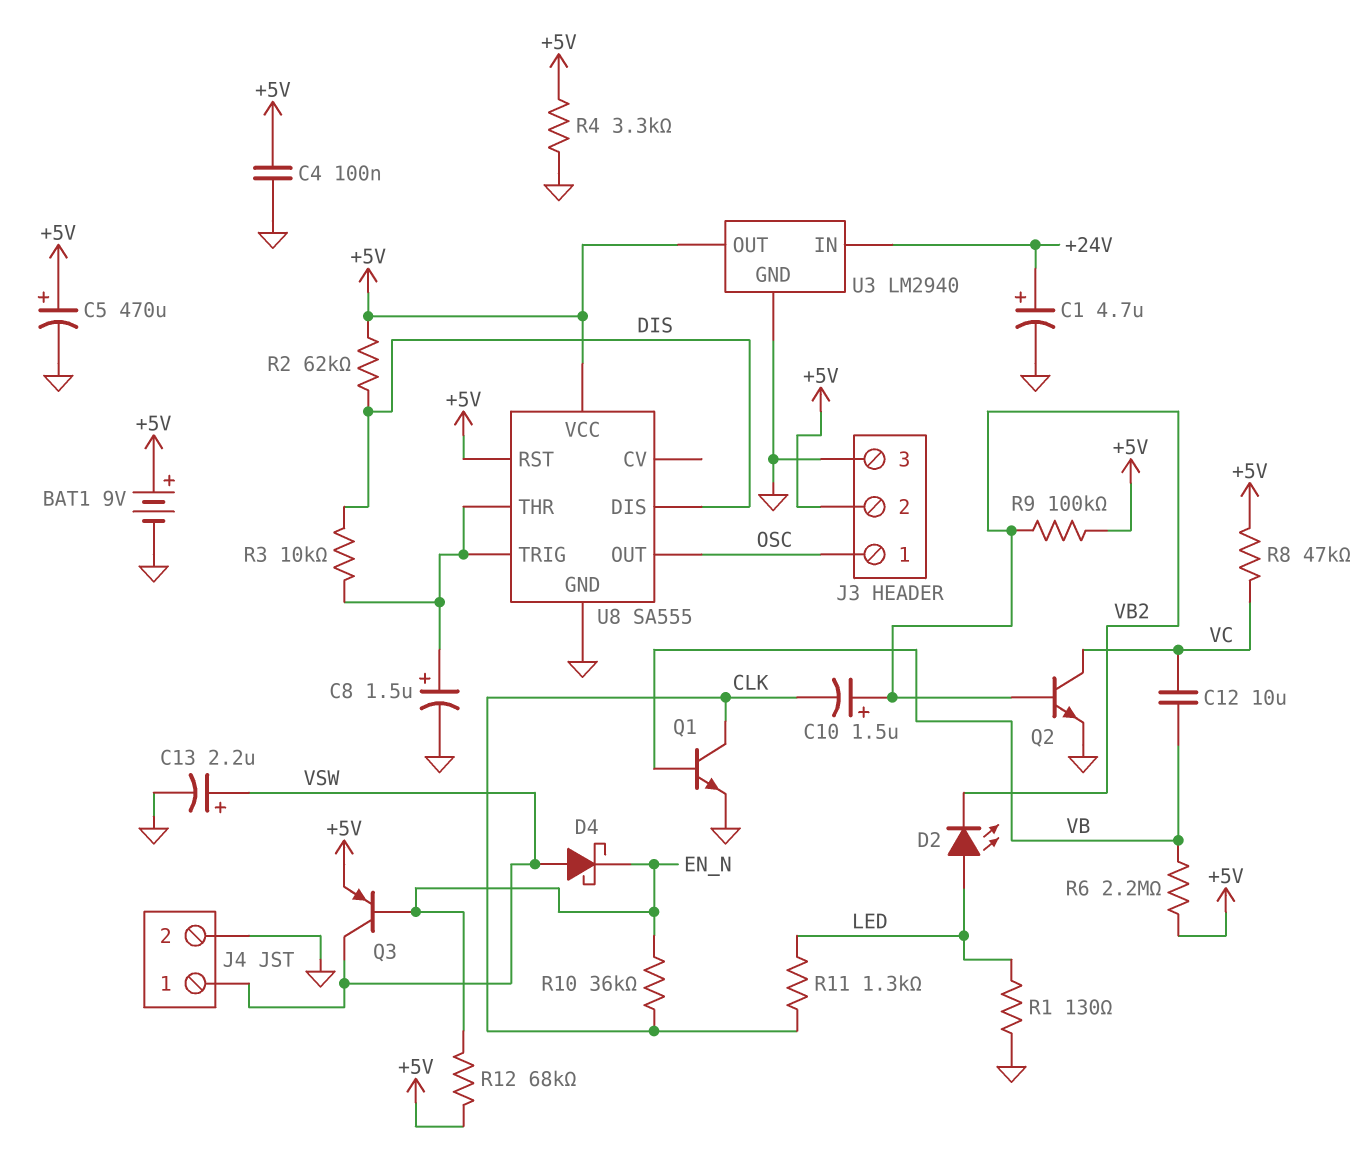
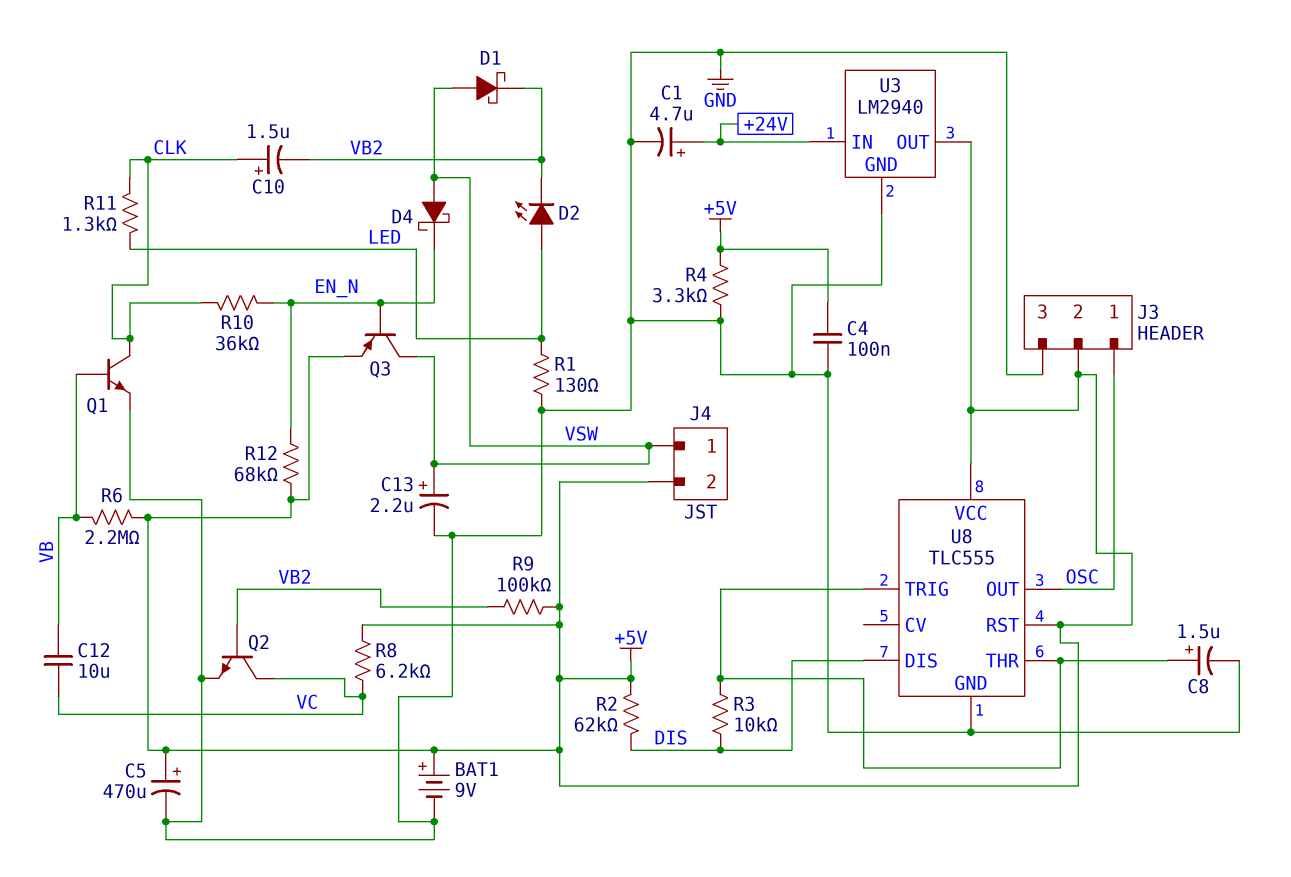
C10: 1.5uF (plus VB2, minus CLK) -> 1.5uF (plus CLK, minus VB2)
D1: none -> schottky (A VSW, K VB2)
J4 pin 2: GND -> +5V
R8: 47k (+5V, VC) -> 6.2k (+5V, VC)
U8: SA555 -> TLC555

